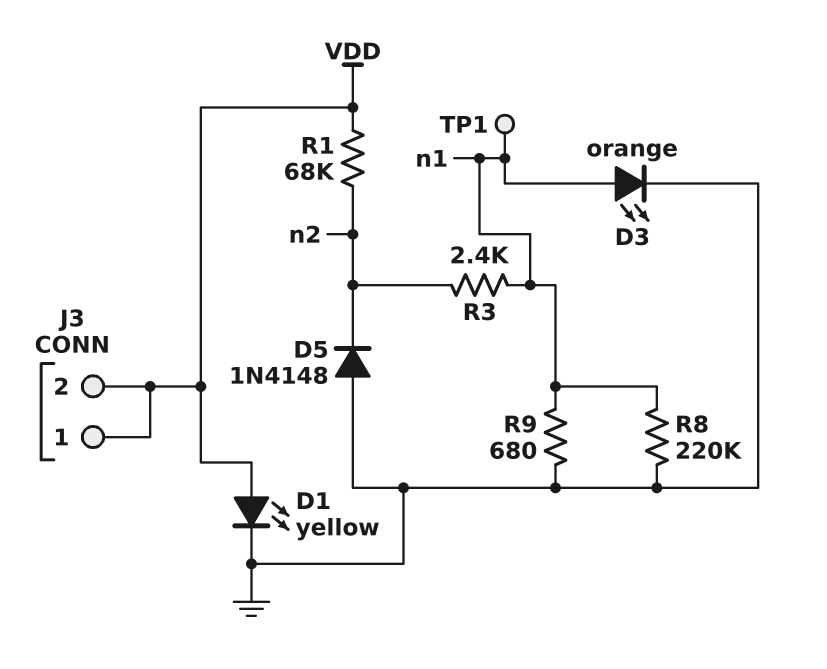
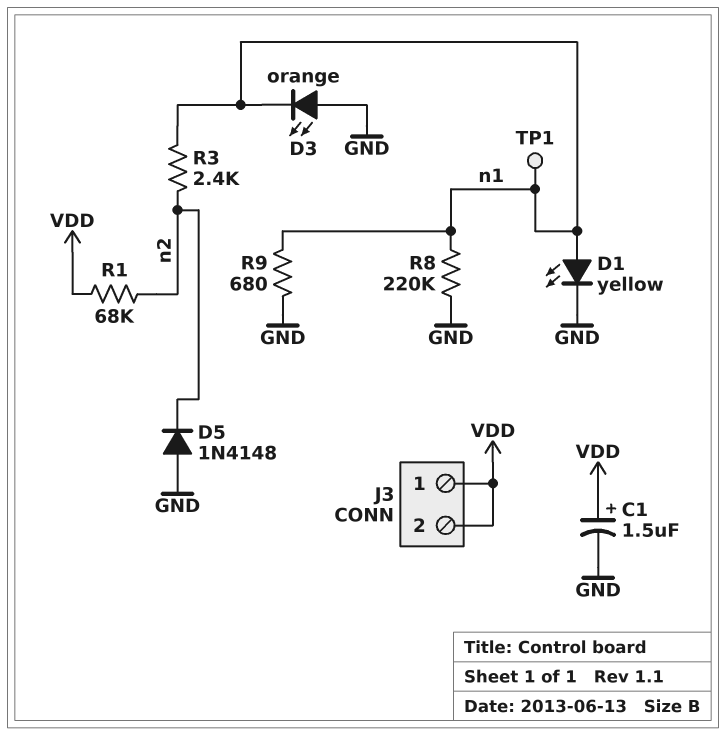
C1: none -> 1.5uF (plus VDD, minus GND)
D1: LED yellow (A VDD, K GND) -> LED yellow (A n1, K GND)
D3: LED orange (A n1, K GND) -> LED orange (A GND, K n1)

